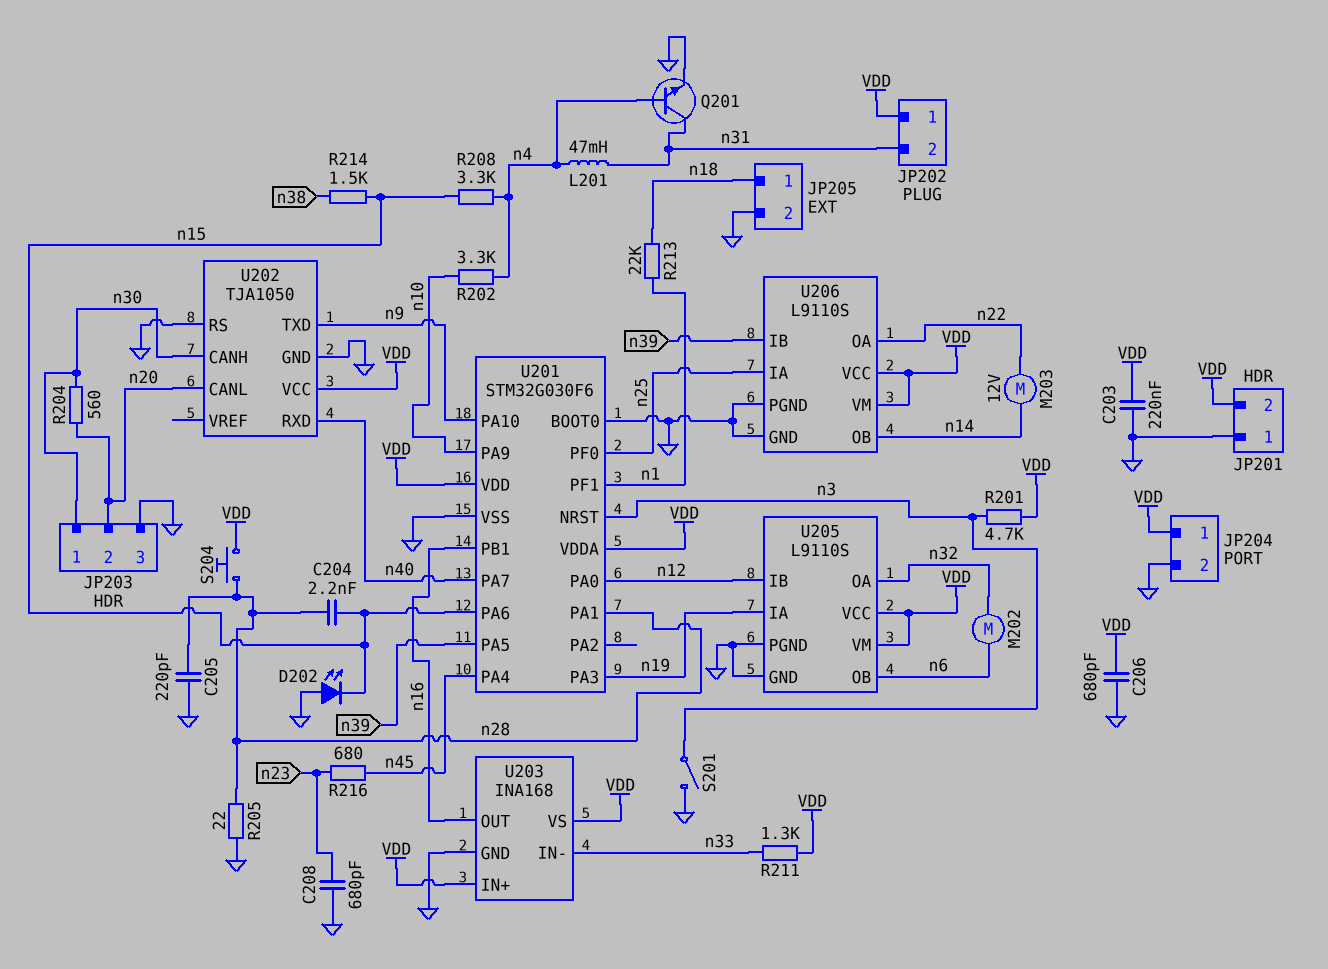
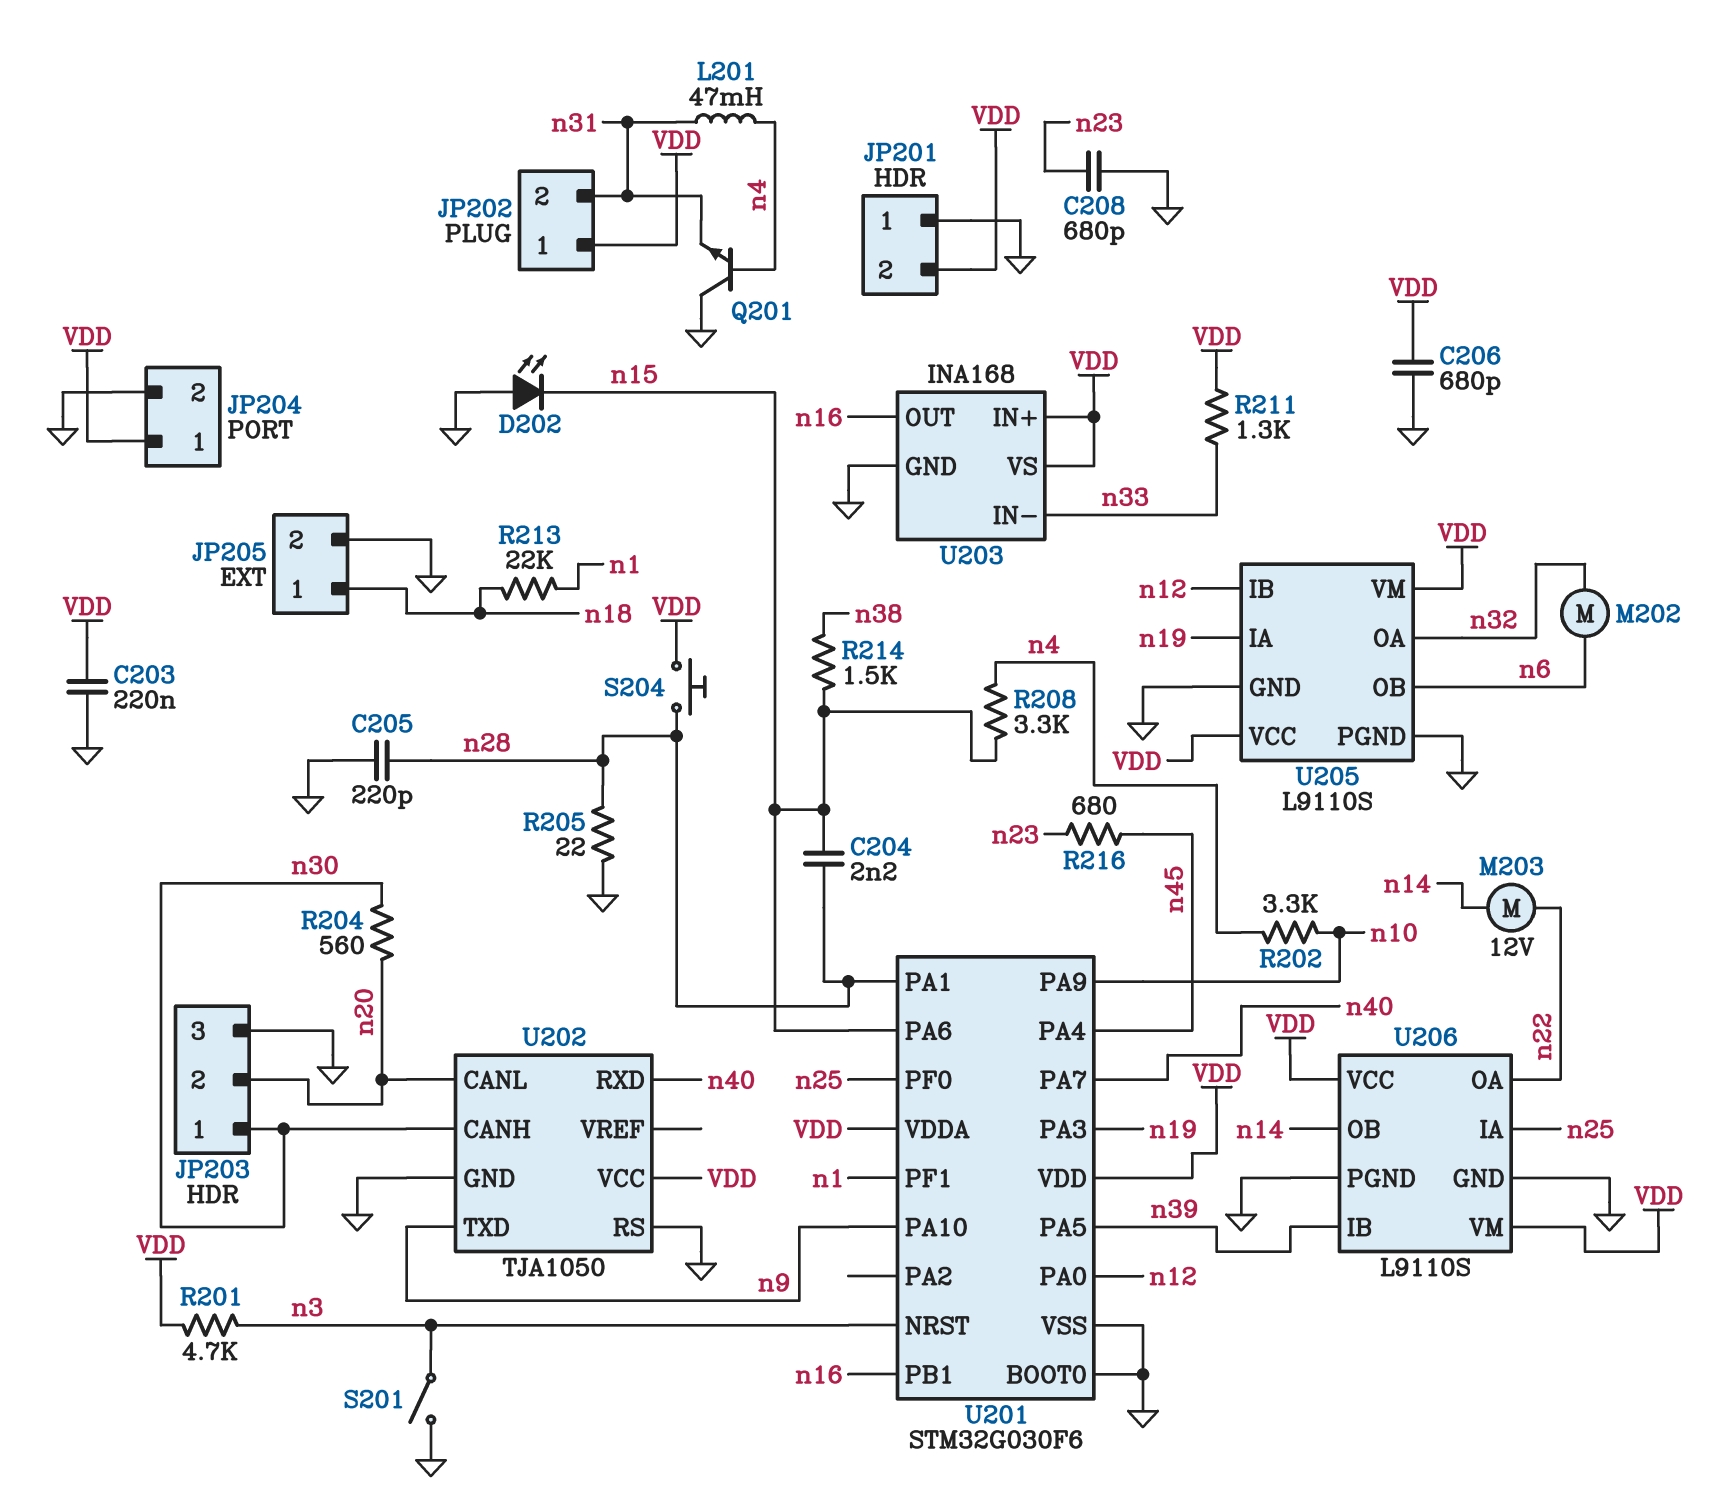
Q201: NPN (B n4, C n31, E GND) -> NPN (B n4, C GND, E n31)

